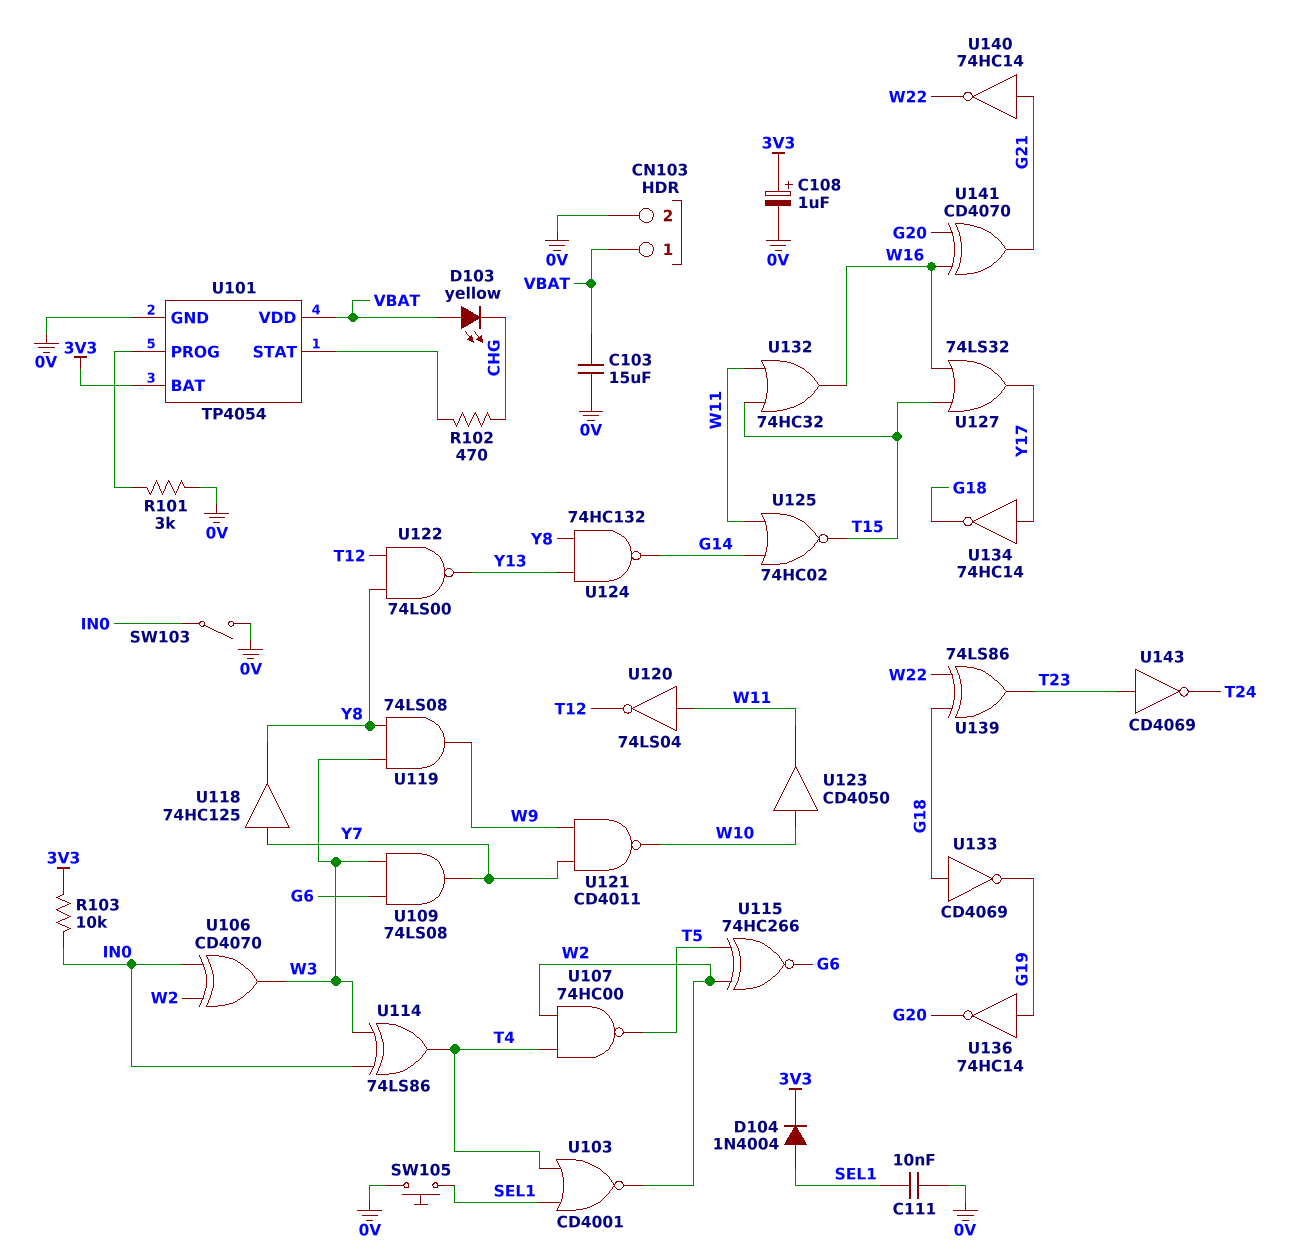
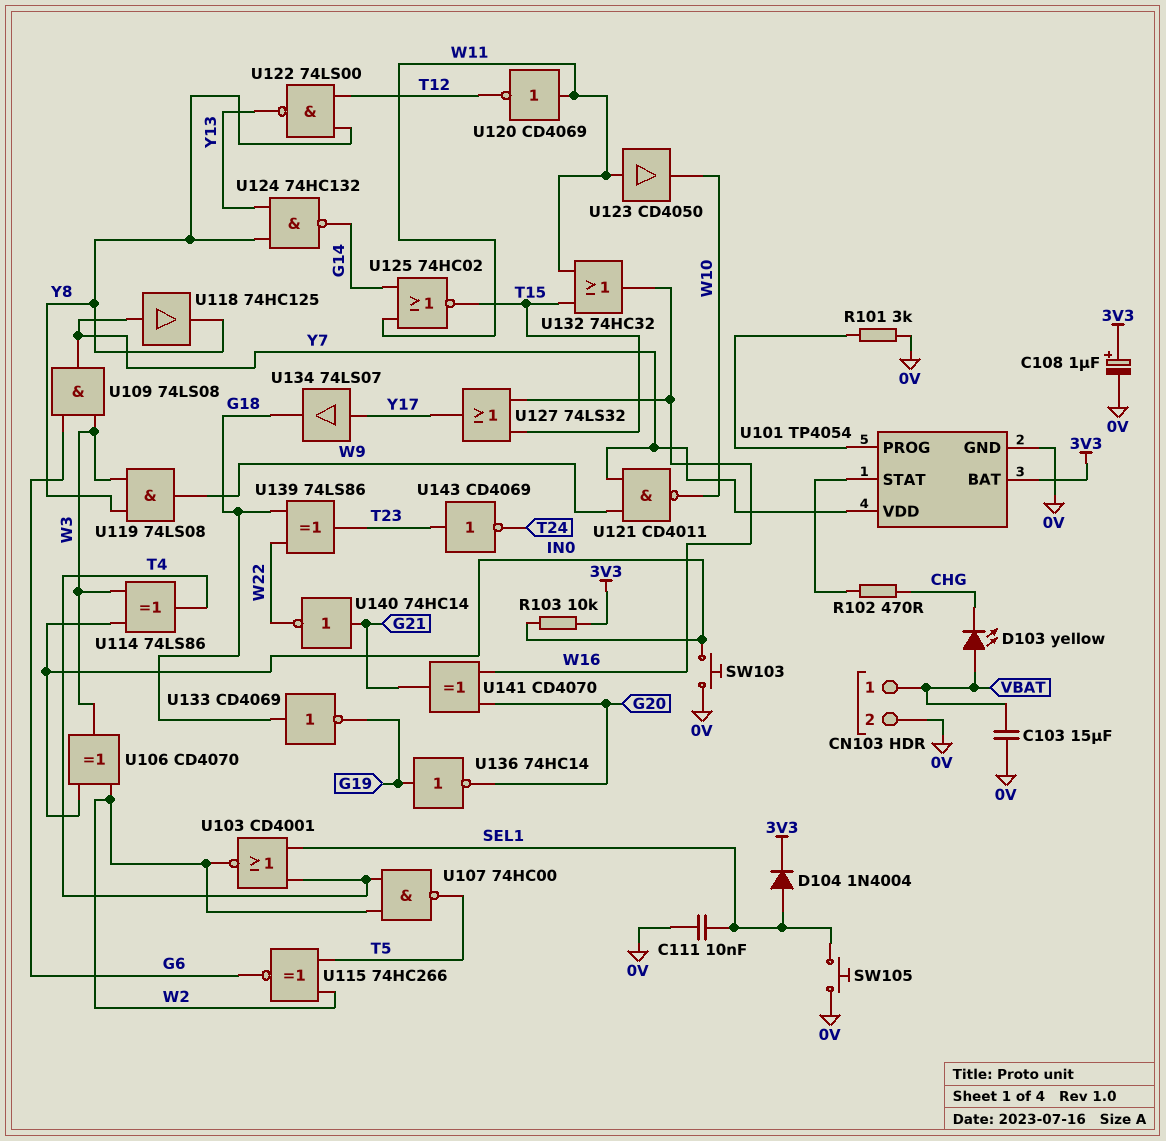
SW103: switch (0V, IN0) -> button (0V, IN0)
U101 pin VDD: VBAT -> Y7
U120: NOT 74LS04 (in W11, out T12) -> NOT CD4069 (in W11, out T12)
U123: buffer CD4050 (in W10, out W11) -> buffer CD4050 (in W11, out W10)
U134: NOT 74HC14 (in Y17, out G18) -> buffer 74LS07 (in Y17, out G18)

